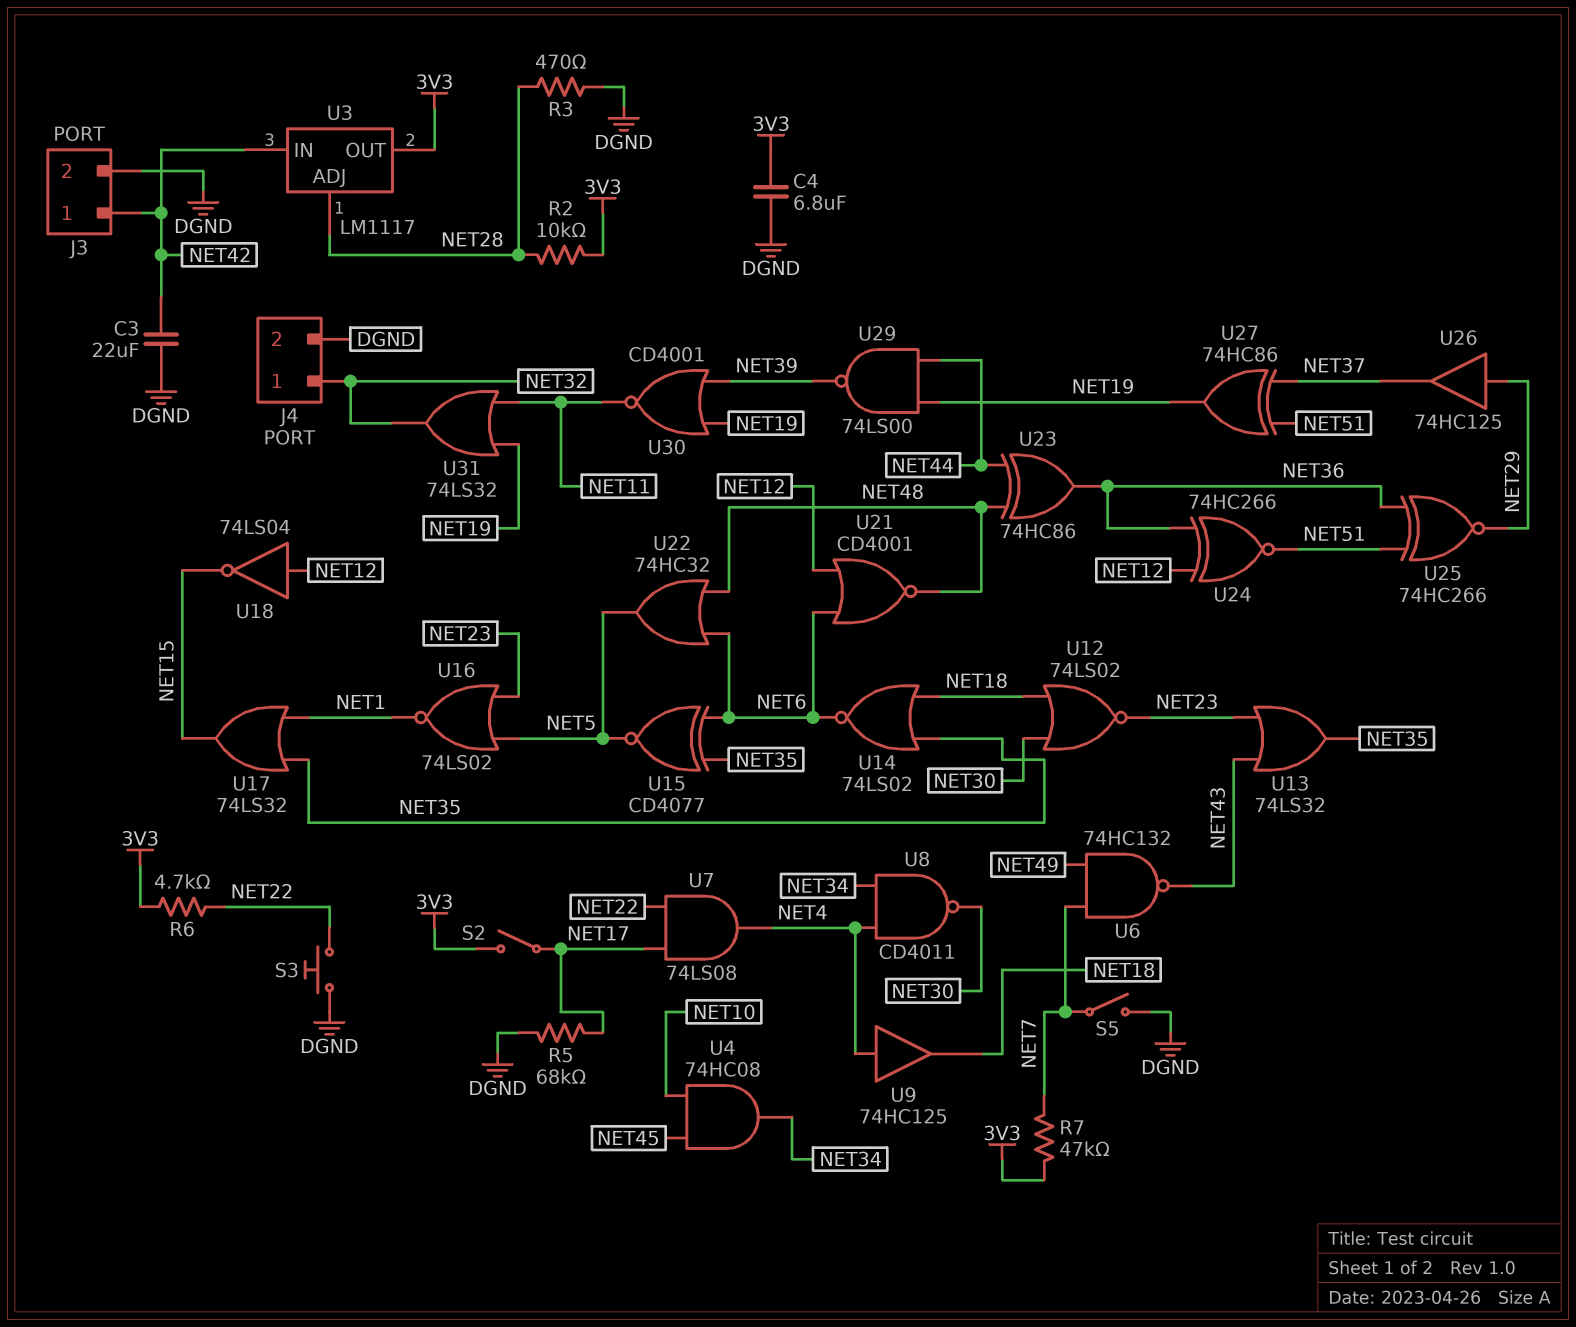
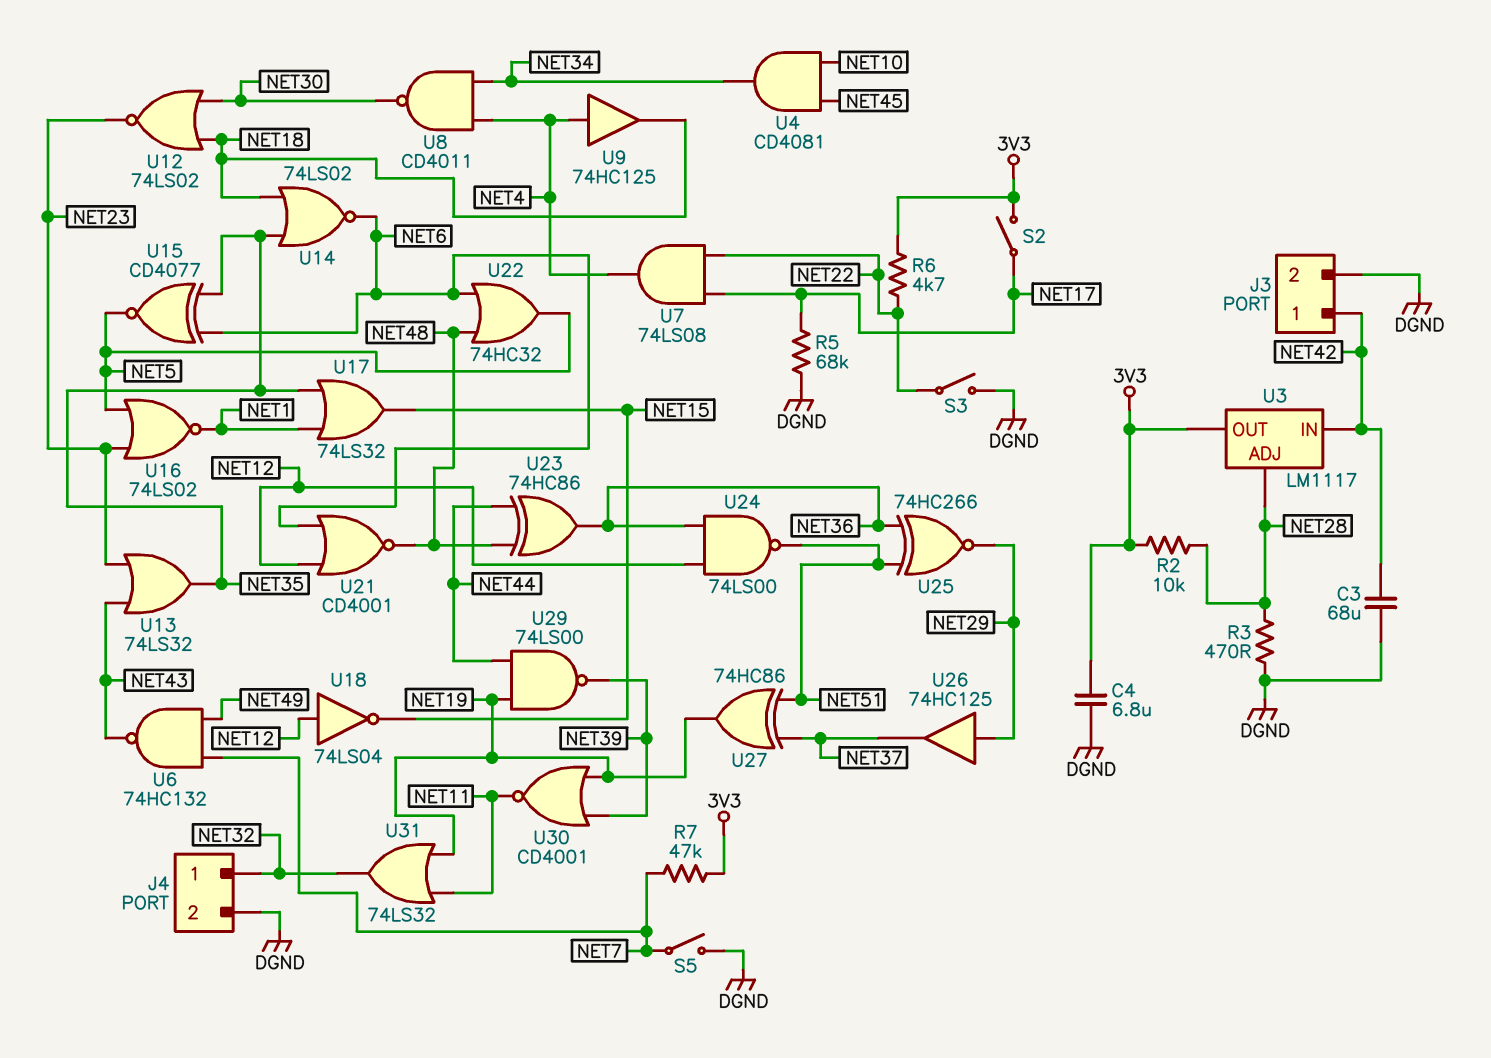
C3: 22uF (DGND, NET42) -> 68uF (DGND, NET42)
S3: button (DGND, NET22) -> switch (DGND, NET22)
U4: AND 74HC08 (in NET10, in NET45, out NET34) -> AND CD4081 (in NET10, in NET45, out NET34)
U24: XNOR 74HC266 (in NET12, in NET36, out NET51) -> NAND 74LS00 (in NET12, in NET36, out NET51)

